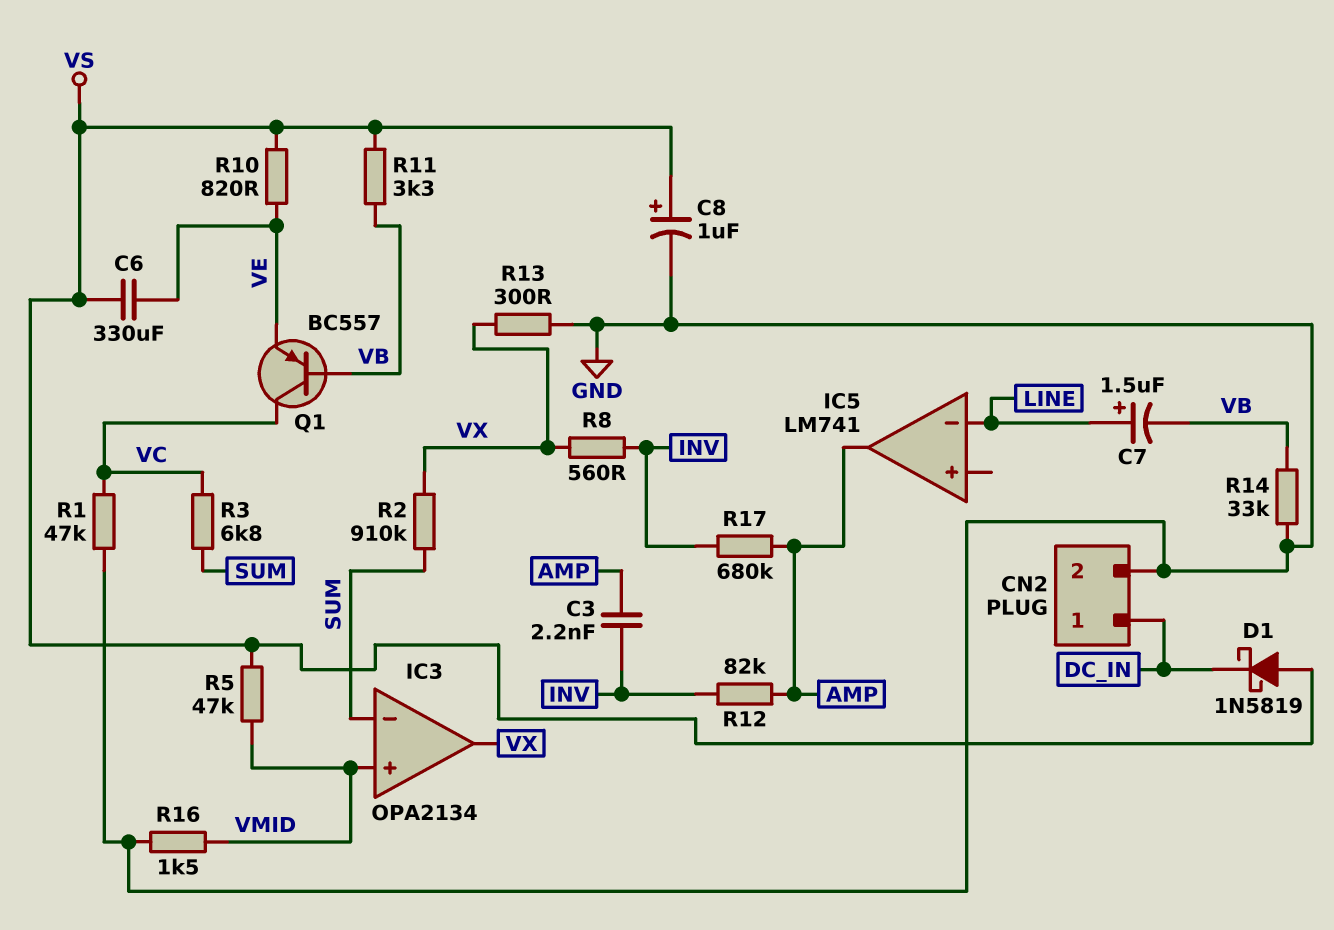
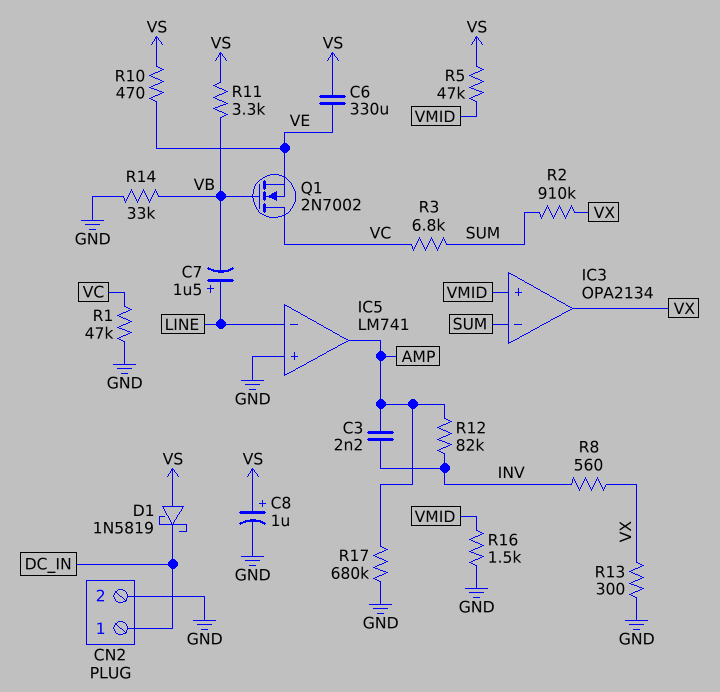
IC5 pin in+: none -> GND
Q1: PNP BC557 (B VB, C VC, E VE) -> NMOS 2N7002 (G VB, D VC, S VE)
R10: 820 (VE, VS) -> 470 (VE, VS)
R17: 680k (AMP, INV) -> 680k (AMP, GND)

